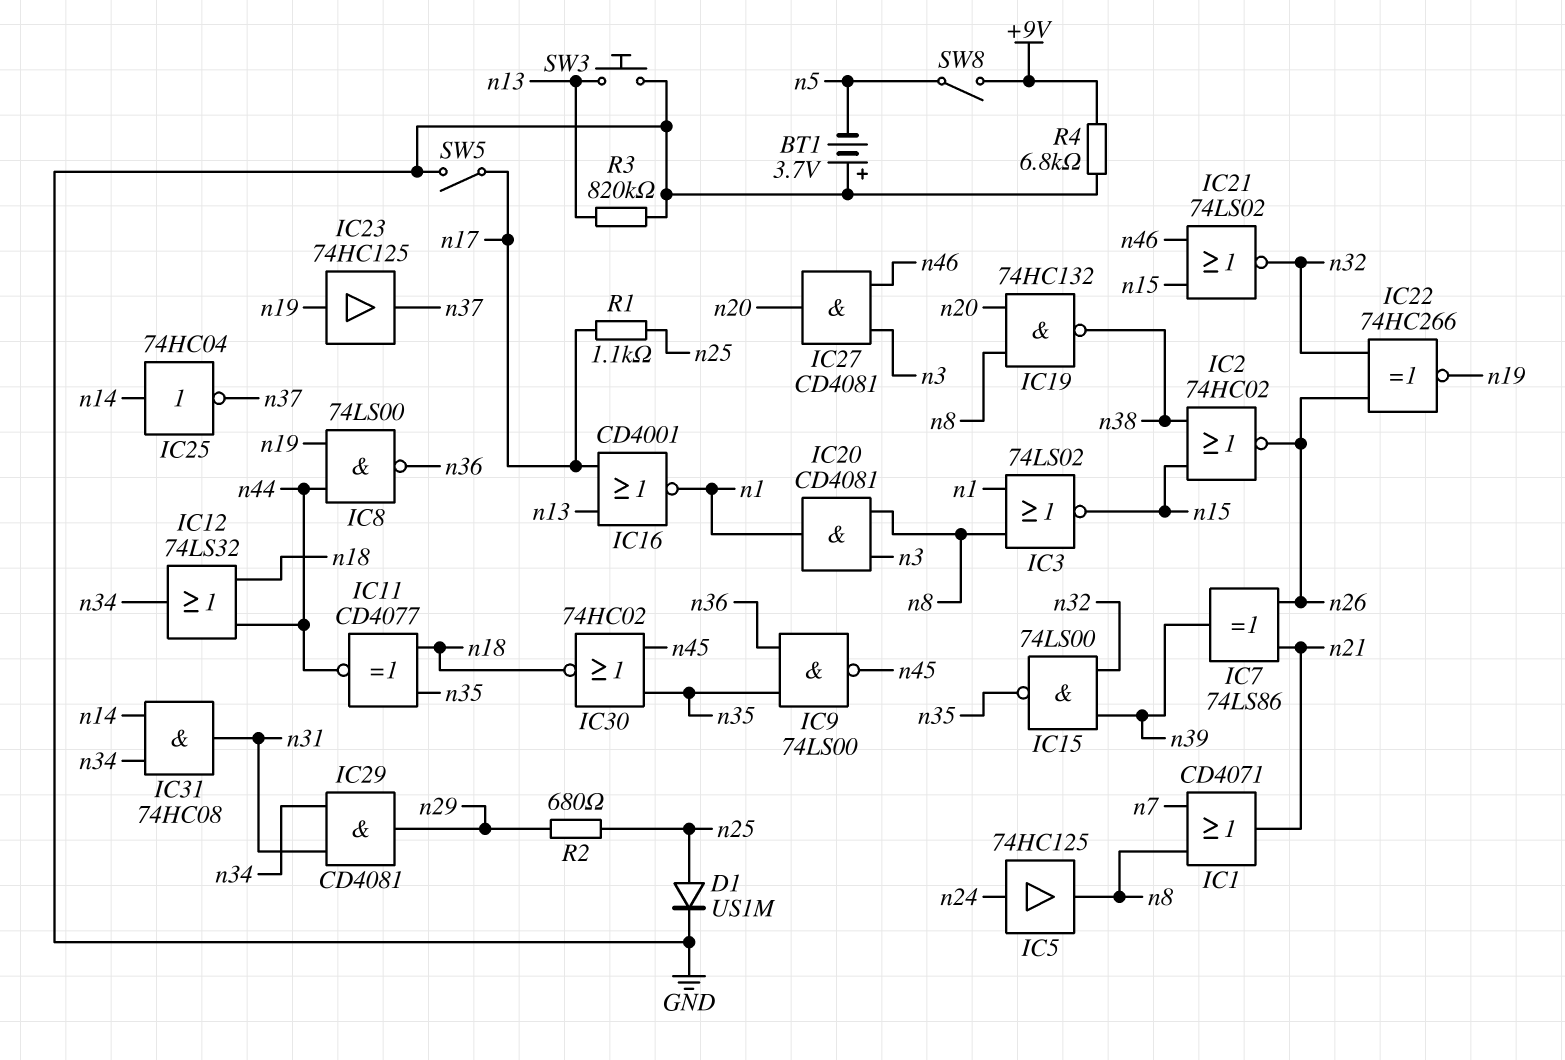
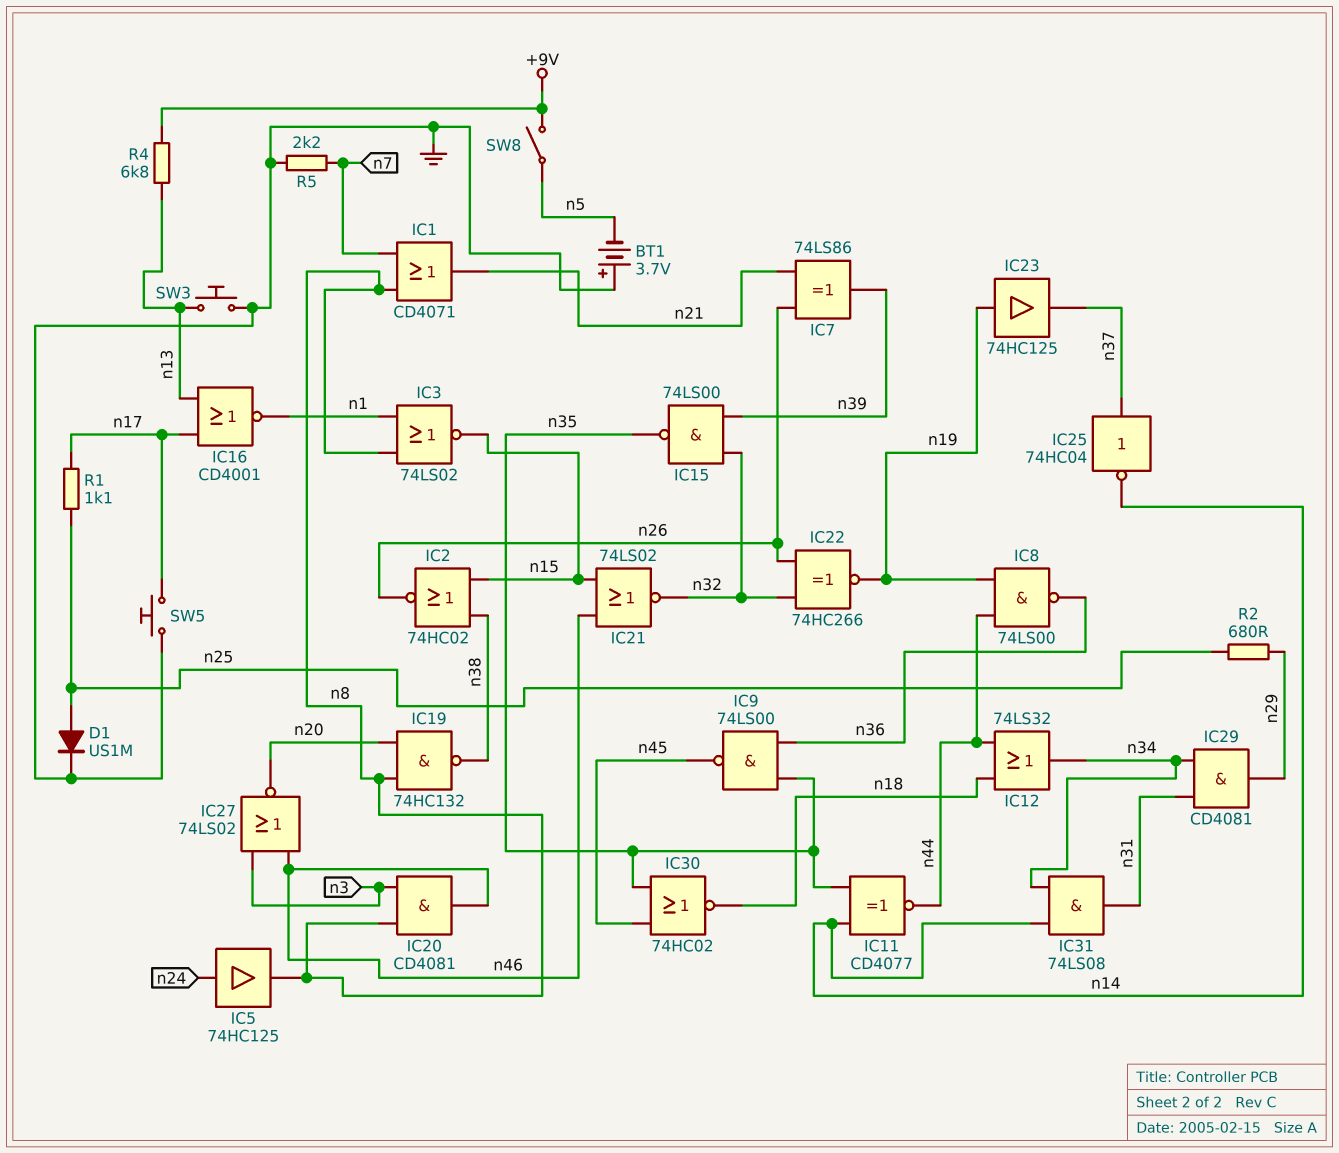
IC11: XNOR CD4077 (in n18, in n35, out n44) -> XNOR CD4077 (in n14, in n35, out n44)
IC20: AND CD4081 (in n3, in n8, out n1) -> AND CD4081 (in n3, in n8, out n46)
IC25: NOT 74HC04 (in n14, out n37) -> NOT 74HC04 (in n37, out n14)
IC27: AND CD4081 (in n3, in n46, out n20) -> NOR 74LS02 (in n3, in n46, out n20)
IC31: AND 74HC08 (in n14, in n34, out n31) -> AND 74LS08 (in n14, in n34, out n31)
R3: 820k (GND, n13) -> none
R4: 6.8k (+9V, GND) -> 6.8k (+9V, n13)
R5: none -> 2.2k (GND, n7)
SW5: switch (GND, n17) -> button (GND, n17)

